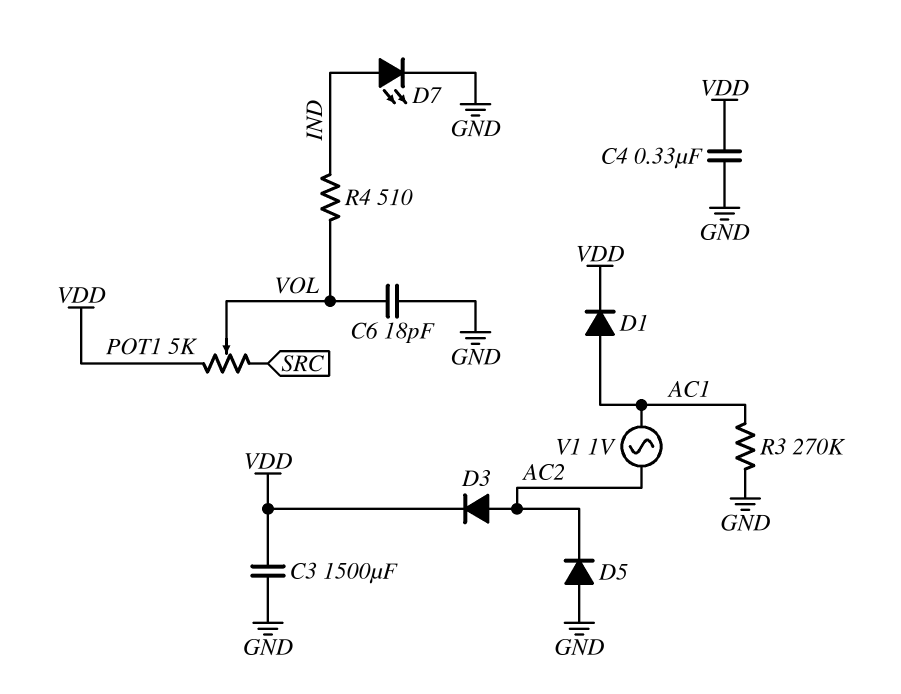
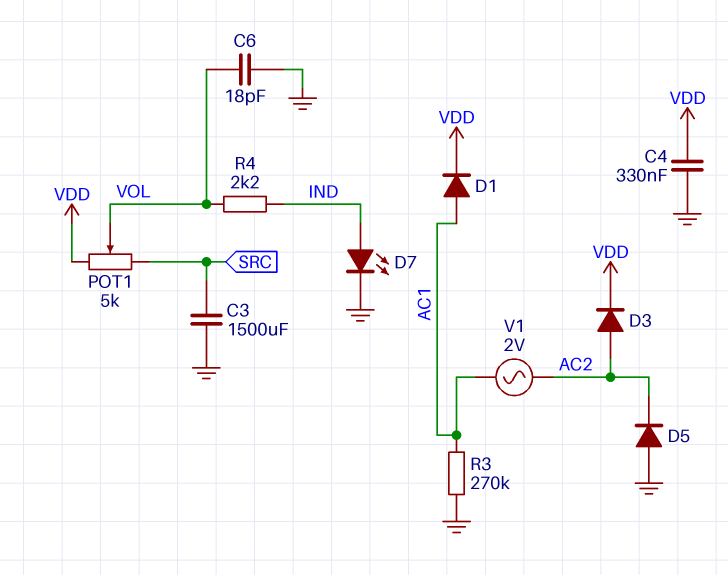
C3: 1500uF (GND, VDD) -> 1500uF (GND, SRC)
R4: 510 (IND, VOL) -> 2.2k (IND, VOL)
V1: AC 1V (AC1, AC2) -> AC 2V (AC1, AC2)

